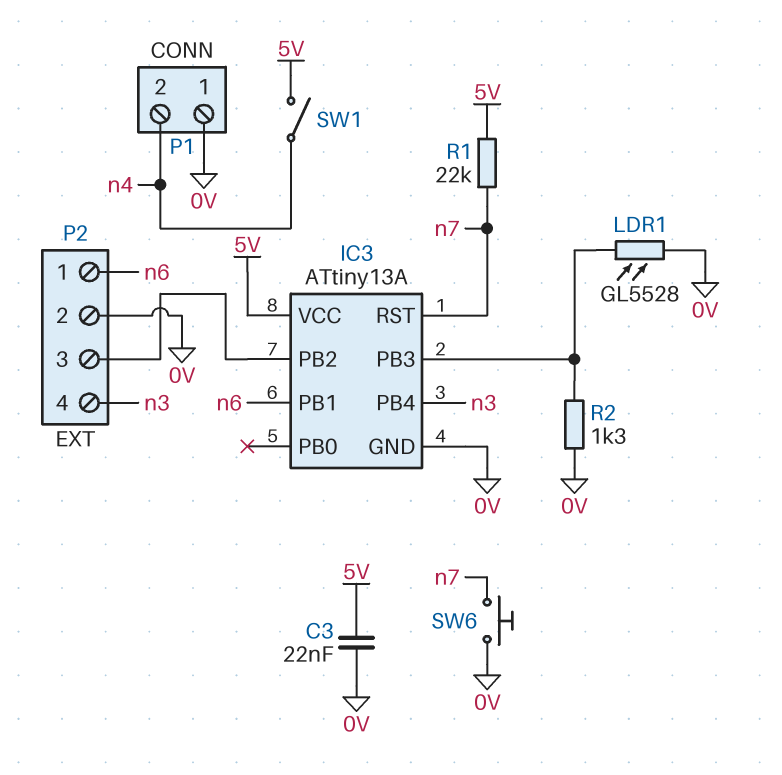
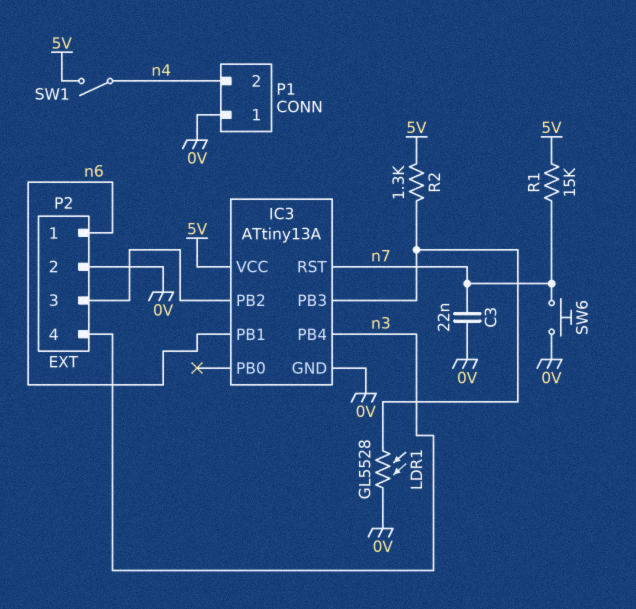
C3: 22nF (0V, 5V) -> 22nF (0V, n7)
R1: 22k (5V, n7) -> 15k (5V, n7)
R2: 1.3k (0V, IC3/PB3) -> 1.3k (5V, IC3/PB3)

